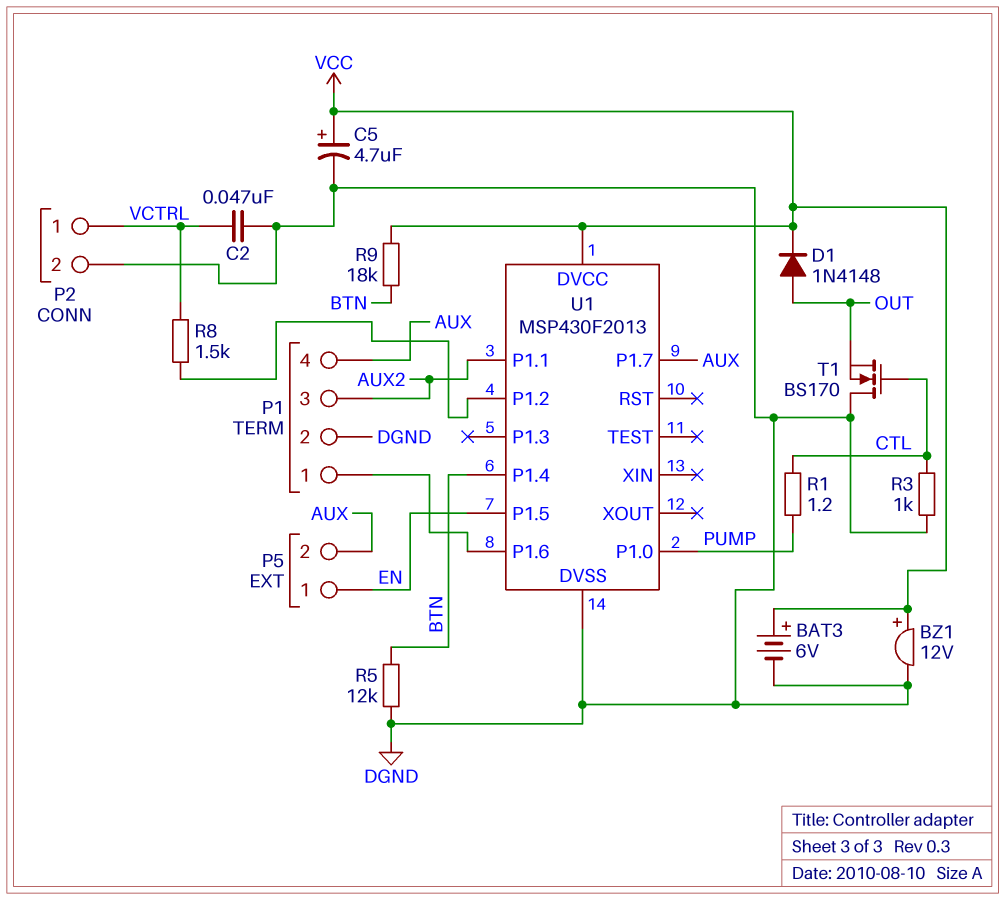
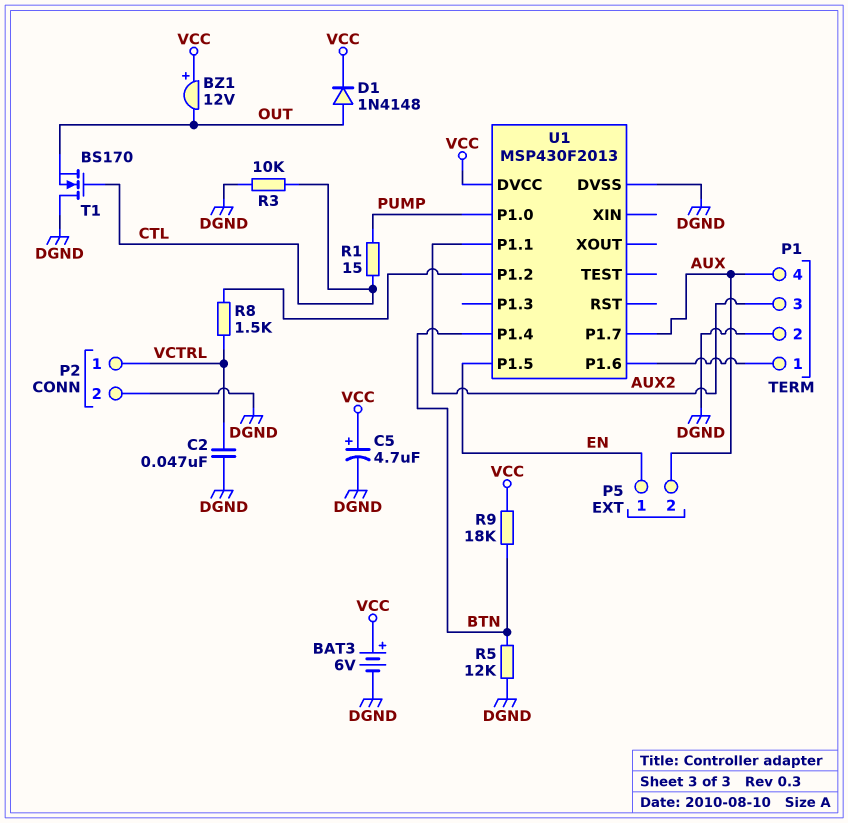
BZ1: buzzer 12V (plus VCC, minus DGND) -> buzzer 12V (plus VCC, minus OUT)
R1: 1.2 (CTL, PUMP) -> 15 (CTL, PUMP)
R3: 1k (CTL, DGND) -> 10k (CTL, DGND)

